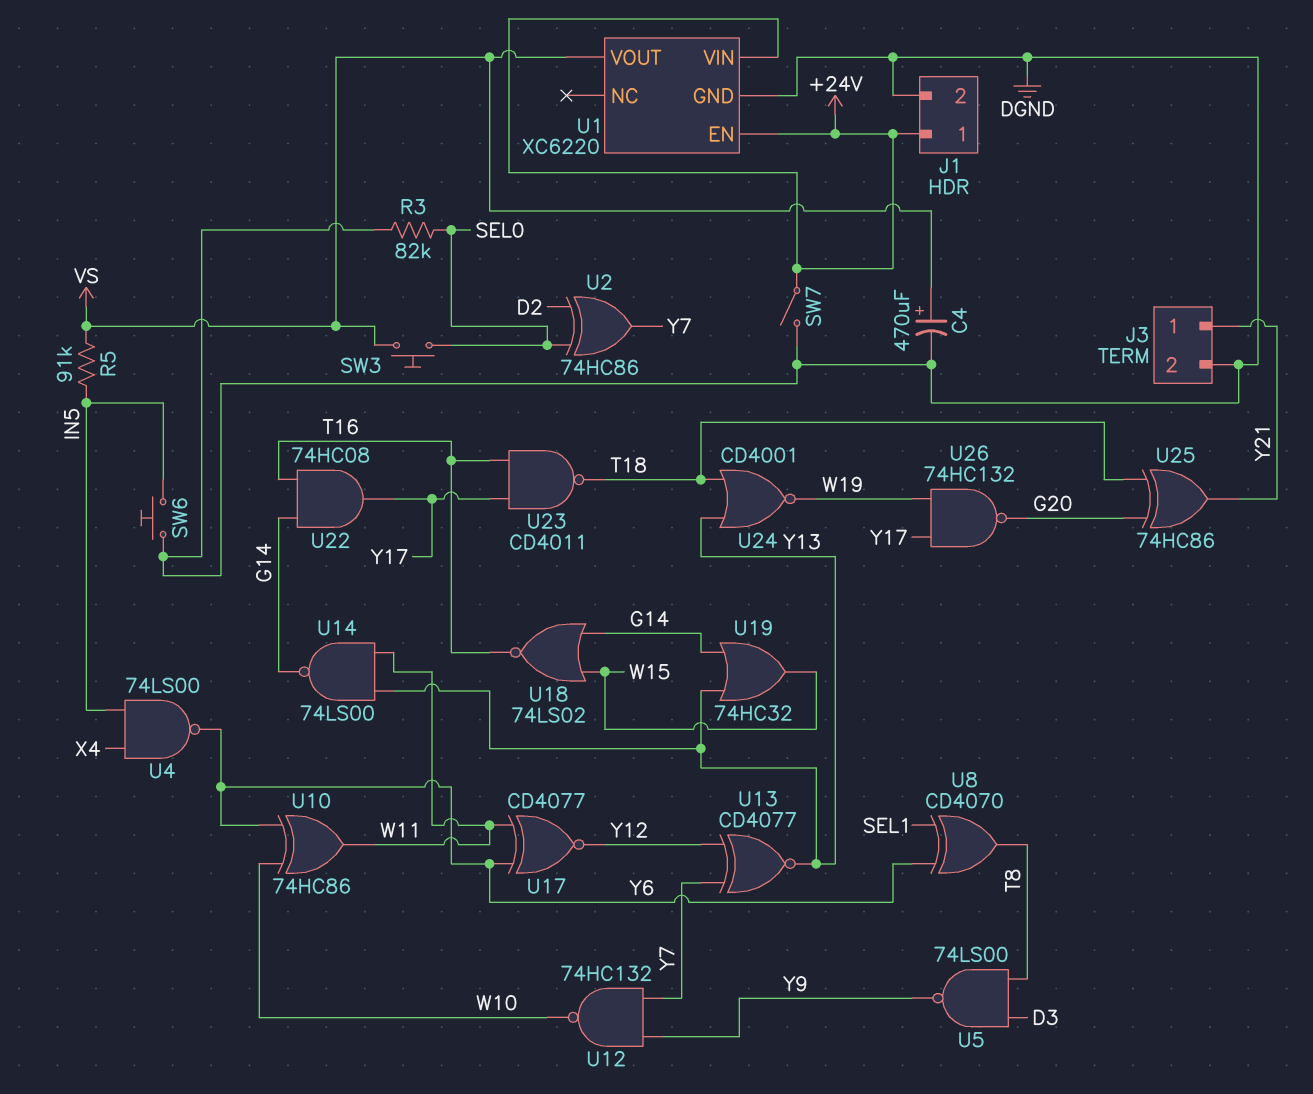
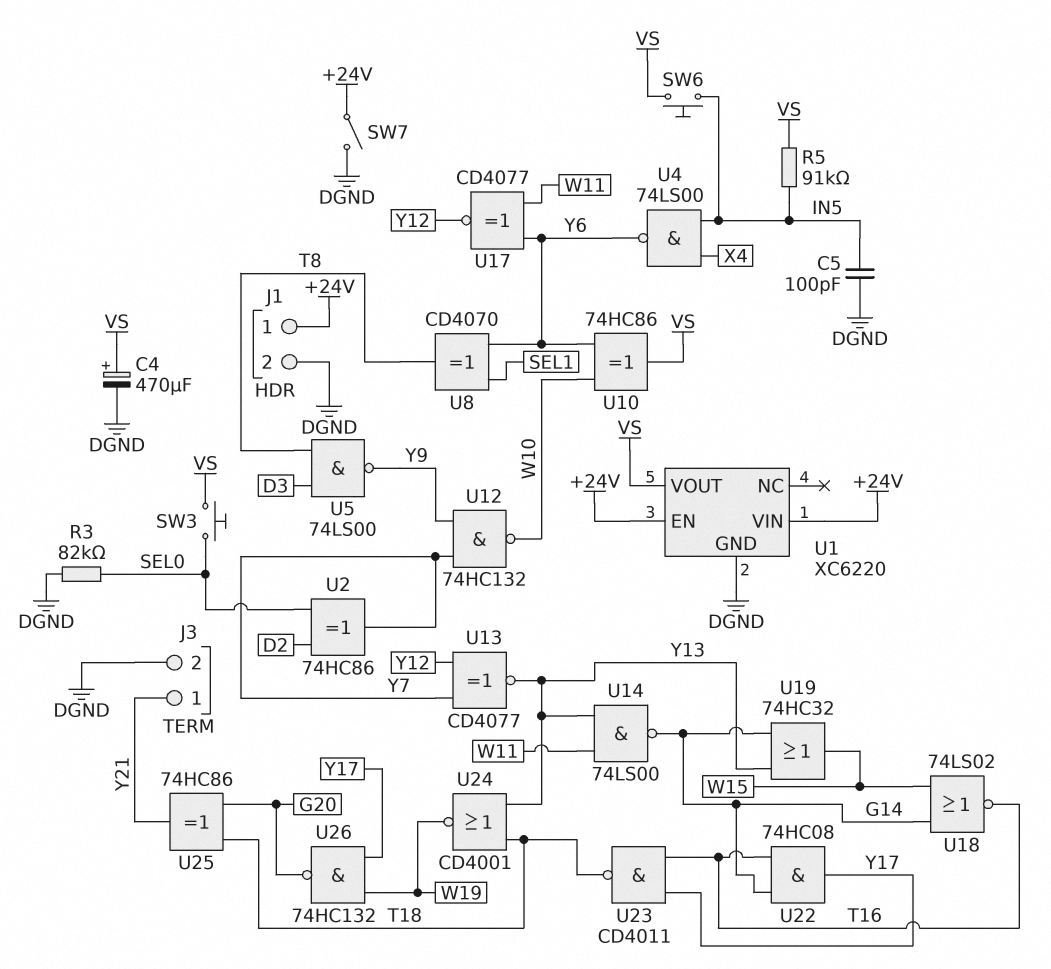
C5: none -> 100pF (DGND, IN5)
SW6: button (DGND, IN5) -> button (IN5, VS)
U10: XOR 74HC86 (in W10, in Y6, out W11) -> XOR 74HC86 (in W10, in Y6, out VS)

